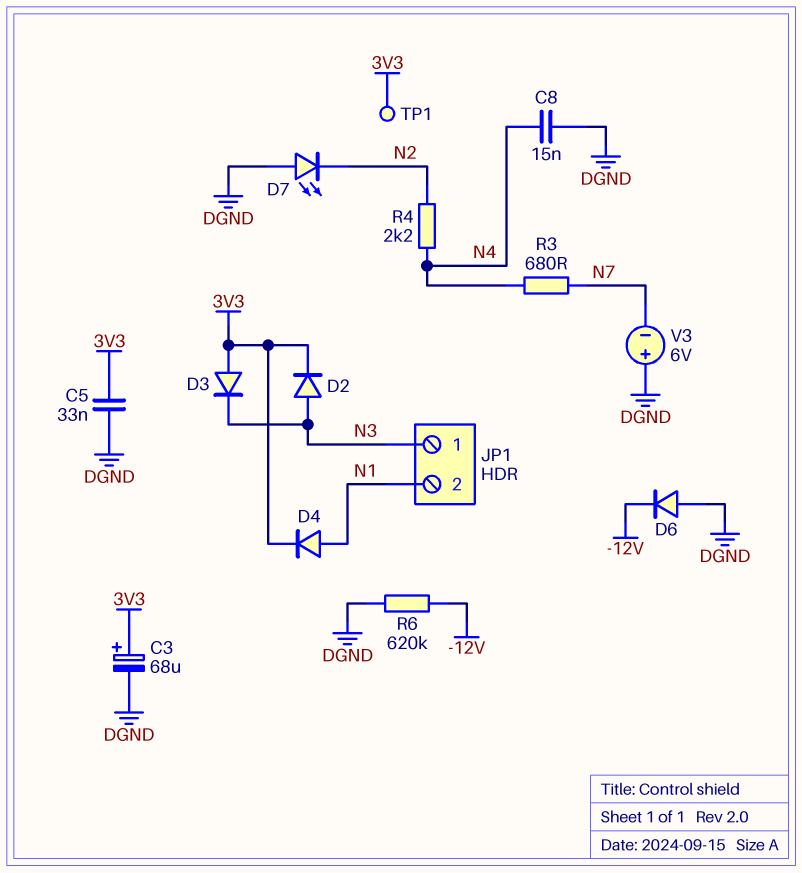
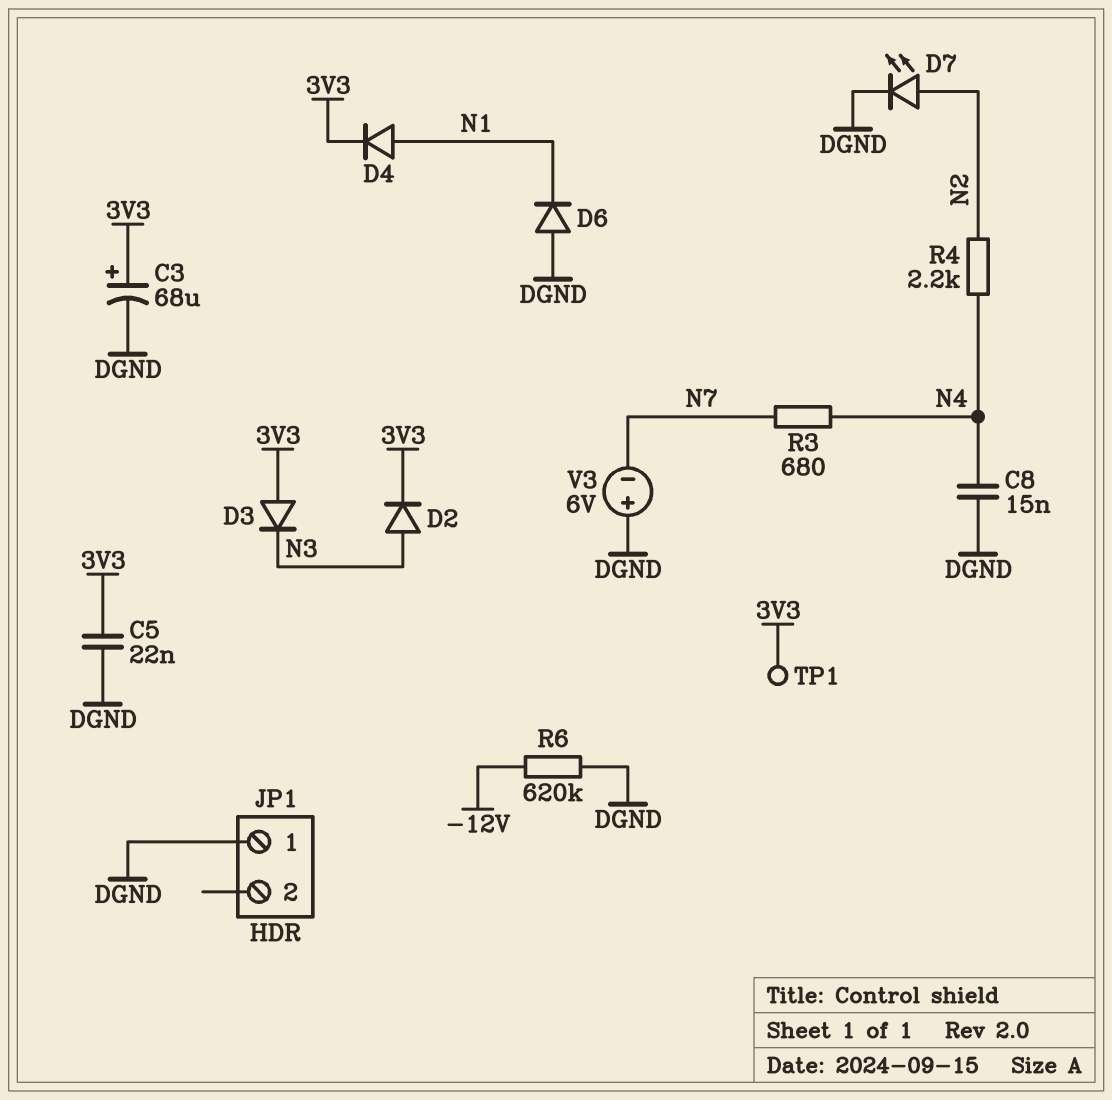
C5: 33nF (3V3, DGND) -> 22nF (3V3, DGND)
D6: diode (A DGND, K -12V) -> diode (A DGND, K N1)
D7: LED (A DGND, K N2) -> LED (A N2, K DGND)
JP1 pin 1: N3 -> DGND
JP1 pin 2: N1 -> none

